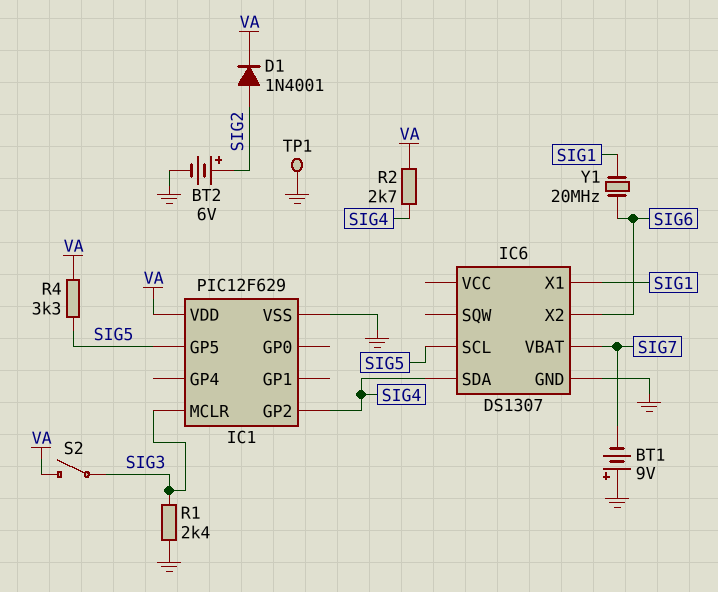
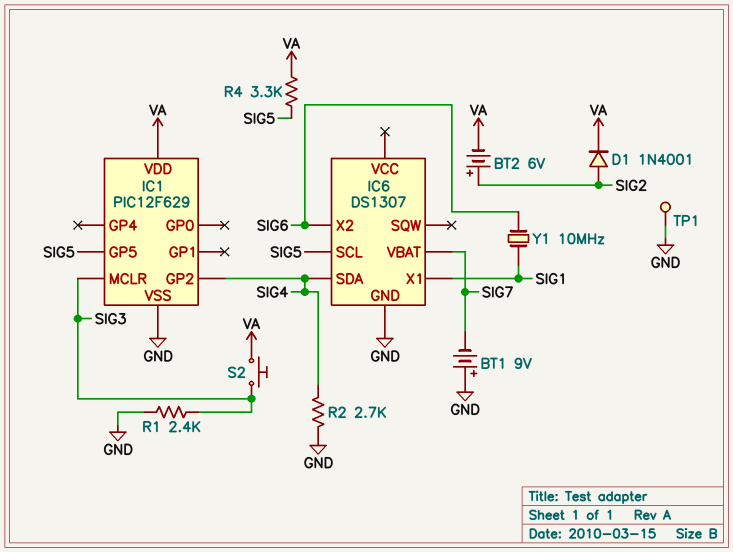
BT2: 6V (plus SIG2, minus GND) -> 6V (plus SIG2, minus VA)
R2: 2.7k (SIG4, VA) -> 2.7k (GND, SIG4)
S2: switch (SIG3, VA) -> button (SIG3, VA)
Y1: 20MHz (SIG1, SIG6) -> 10MHz (SIG1, SIG6)

